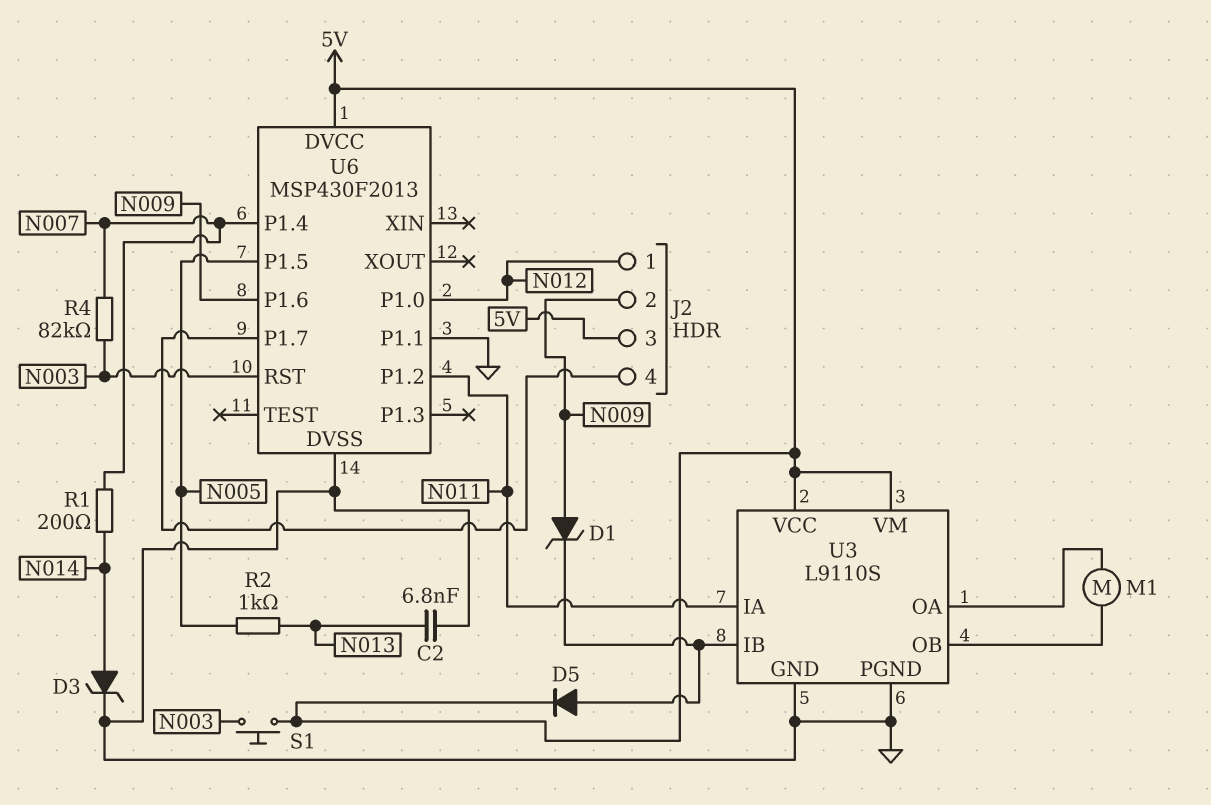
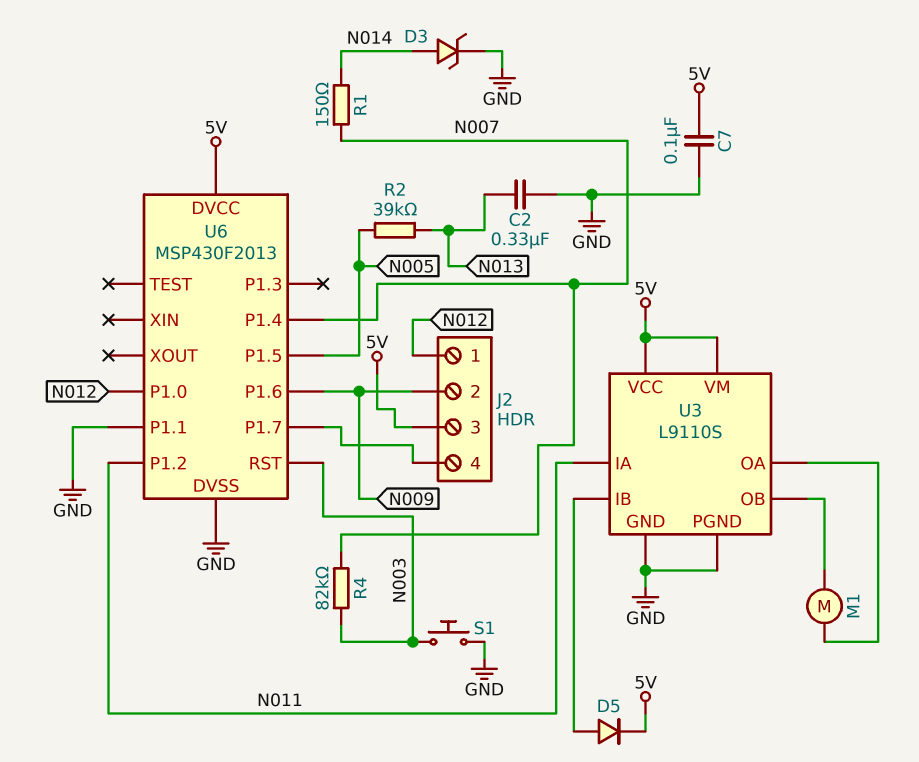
C2: 6.8nF (GND, N013) -> 330nF (GND, N013)
C7: none -> 100nF (5V, GND)
D1: zener (A N009, K U3/IB) -> none
R1: 200 (N007, N014) -> 150 (N007, N014)
R2: 1k (N005, N013) -> 39k (N005, N013)
S1: button (5V, N003) -> button (GND, N003)

